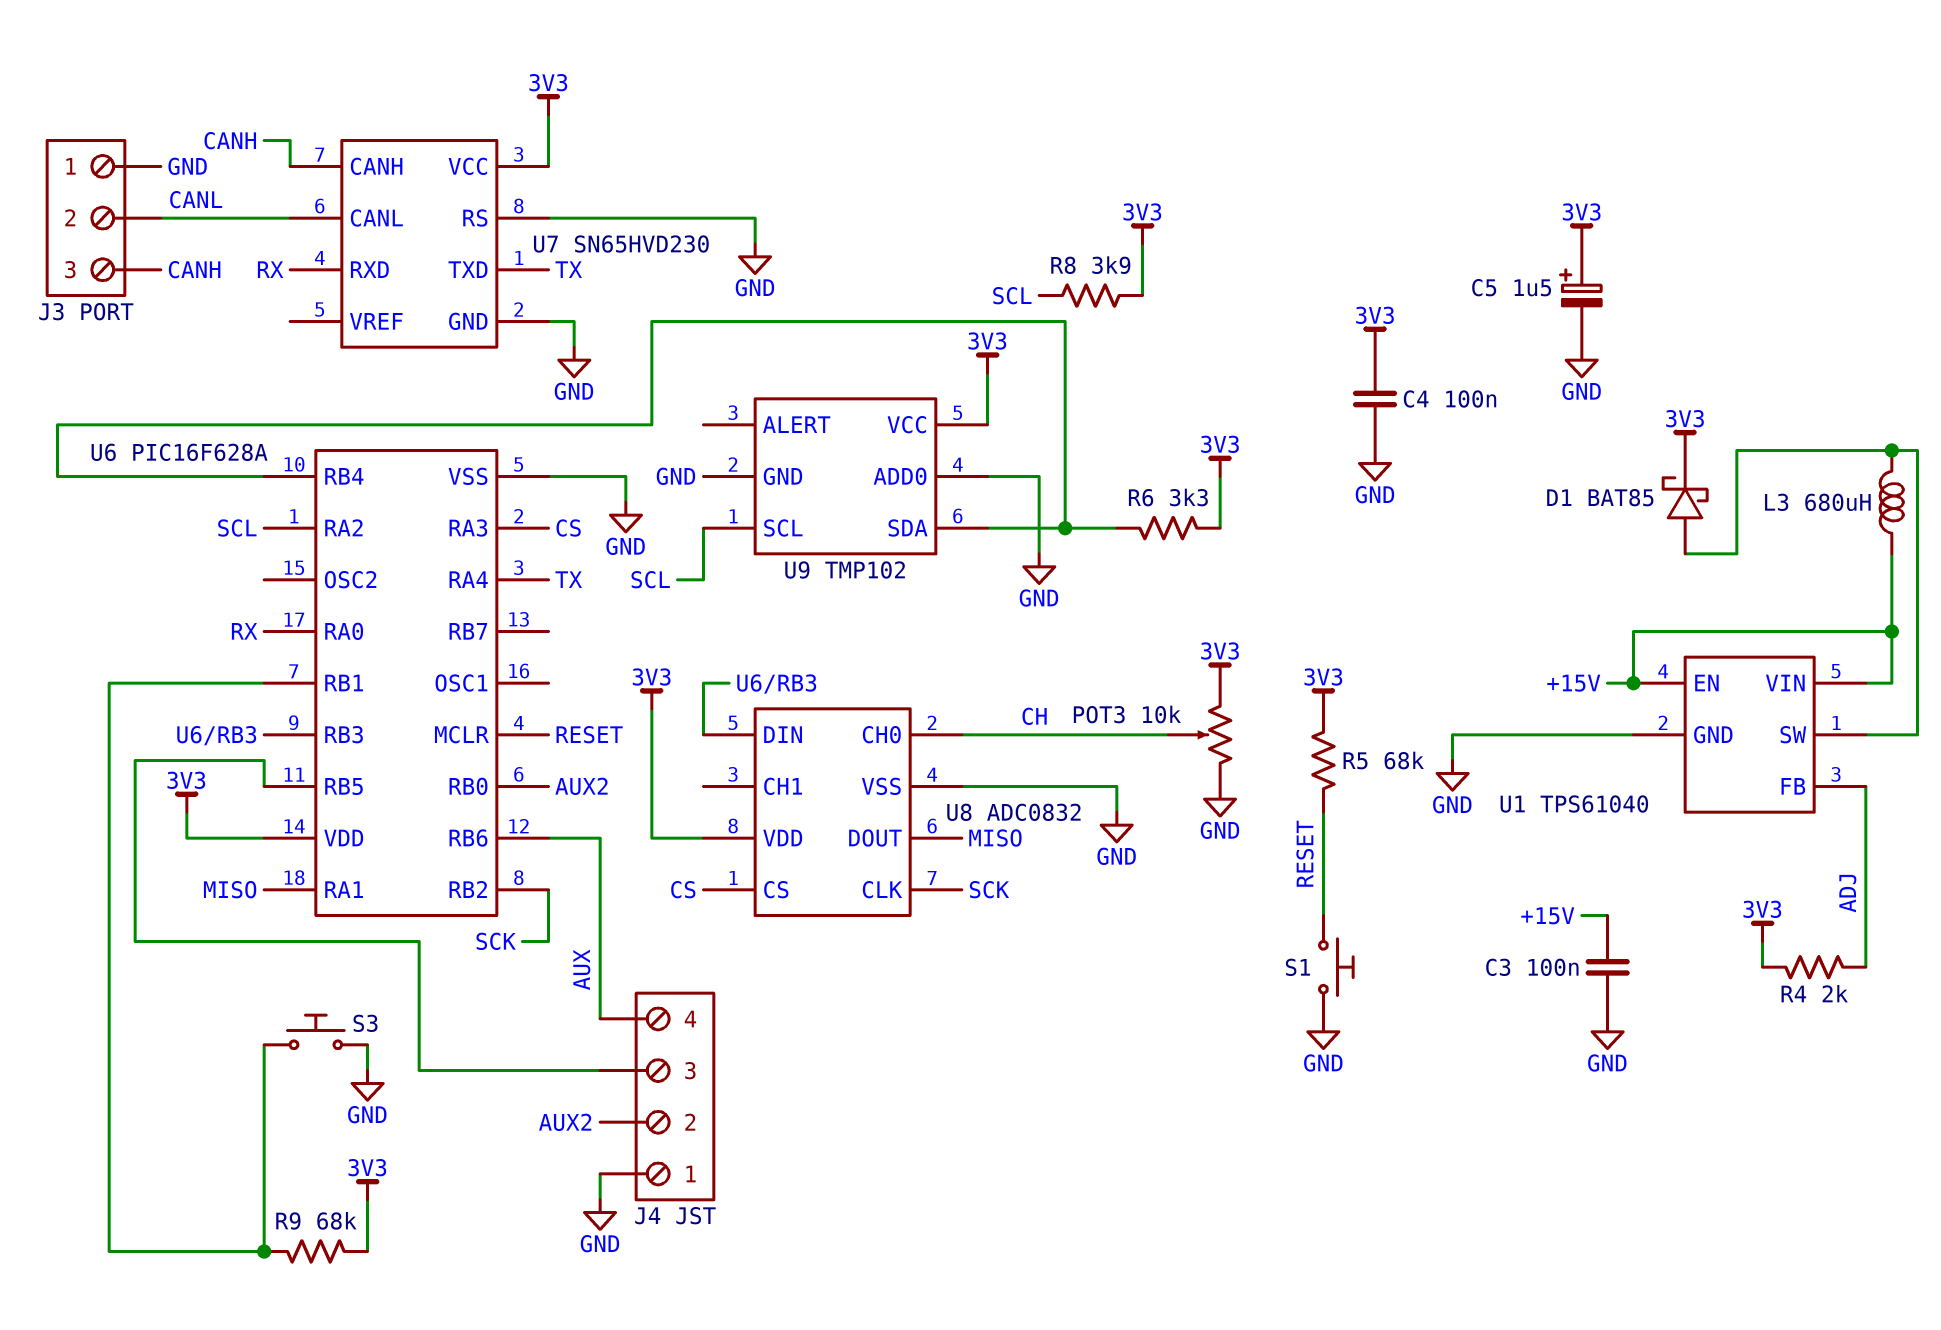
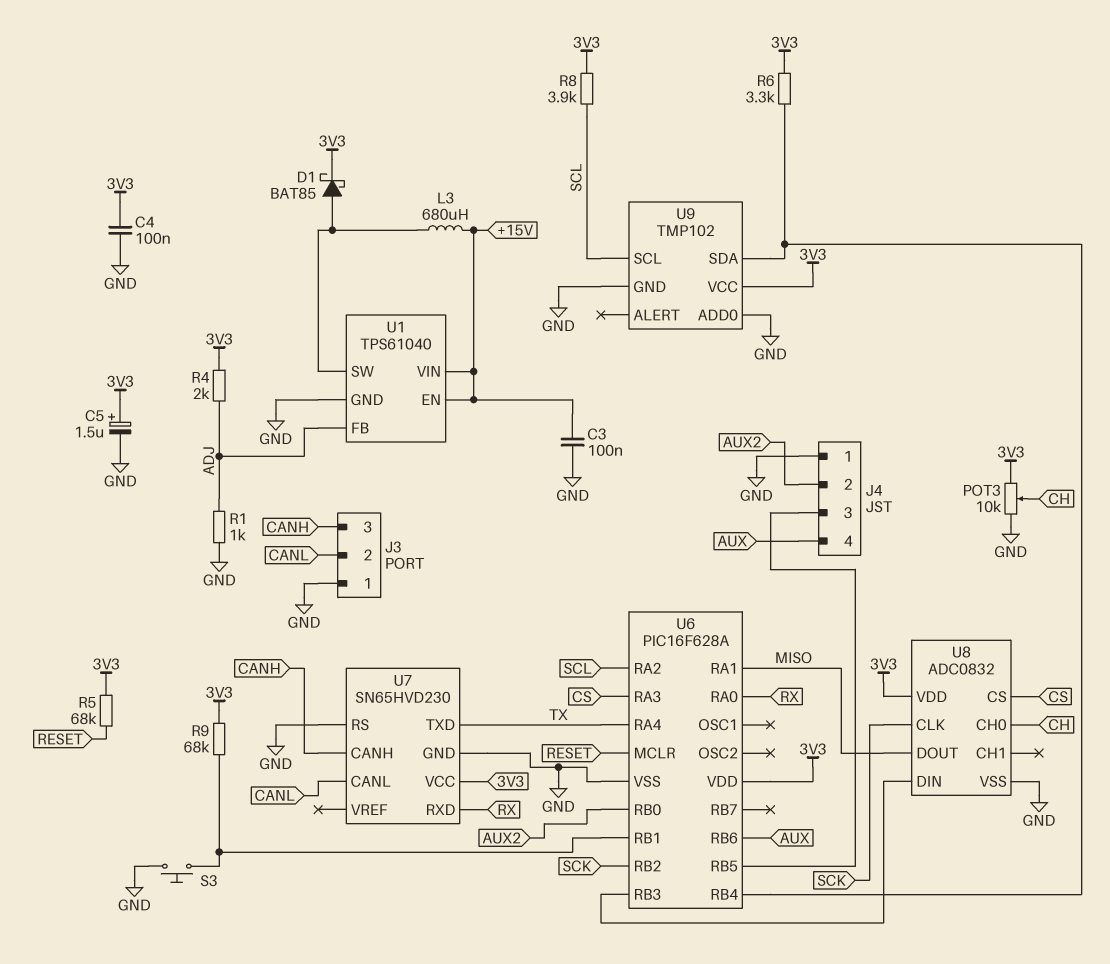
R1: none -> 1k (ADJ, GND)
S1: button (GND, RESET) -> none

